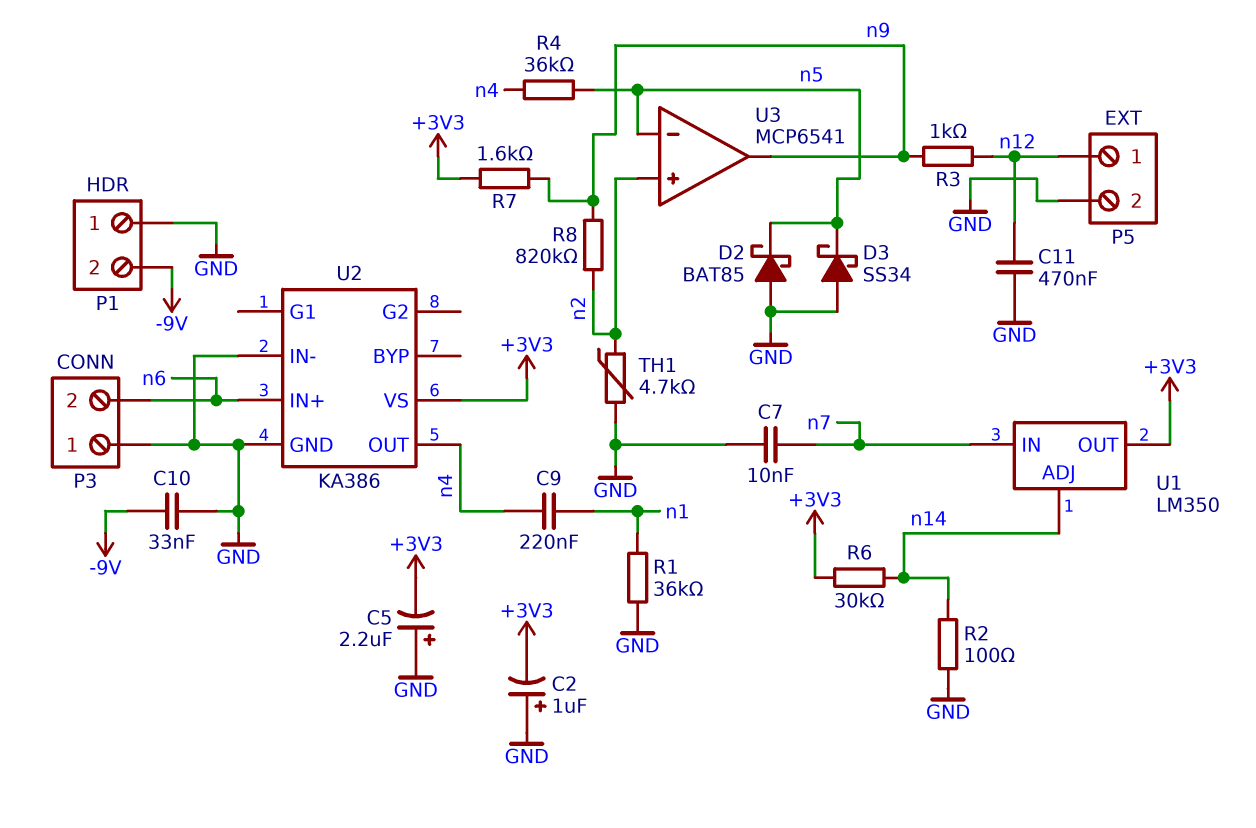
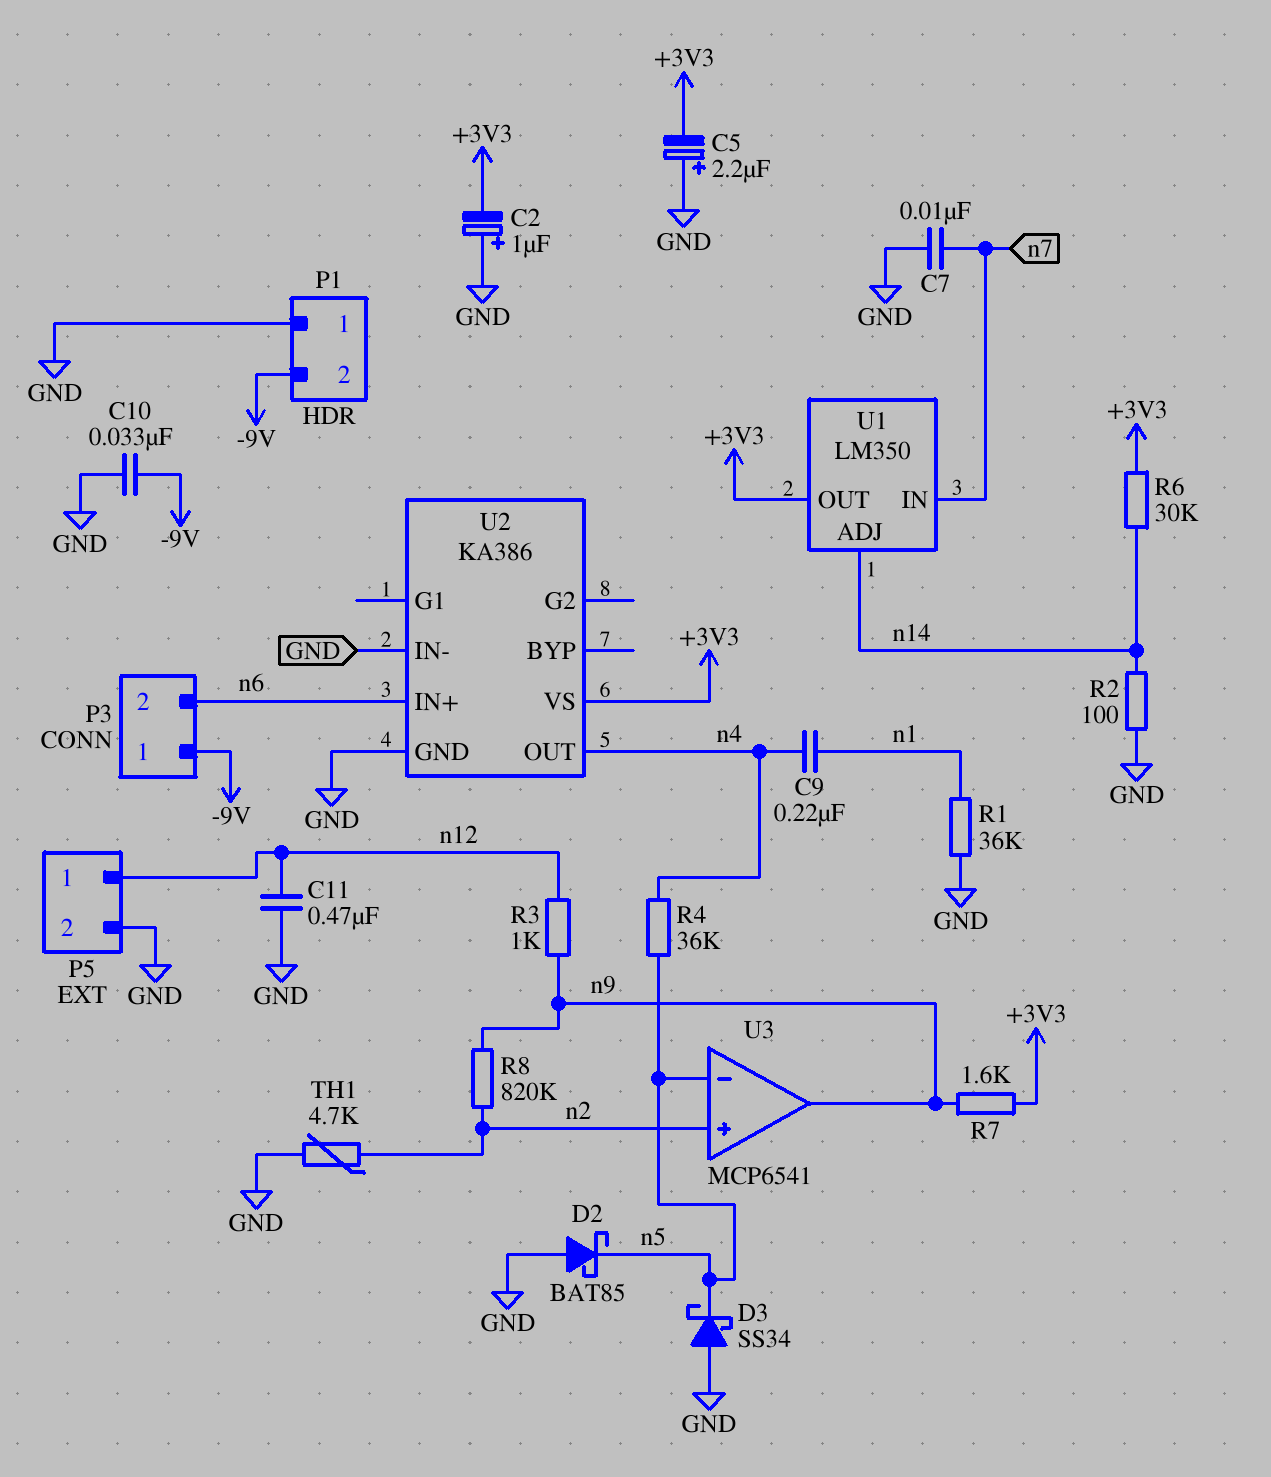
P3 pin 1: GND -> -9V

